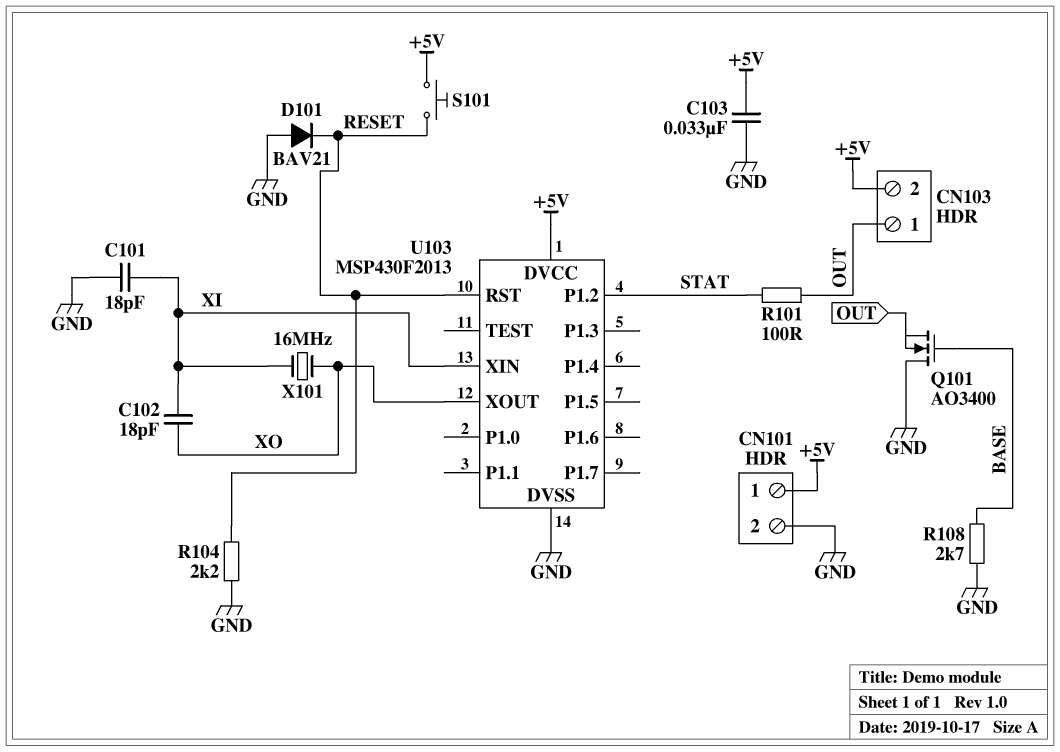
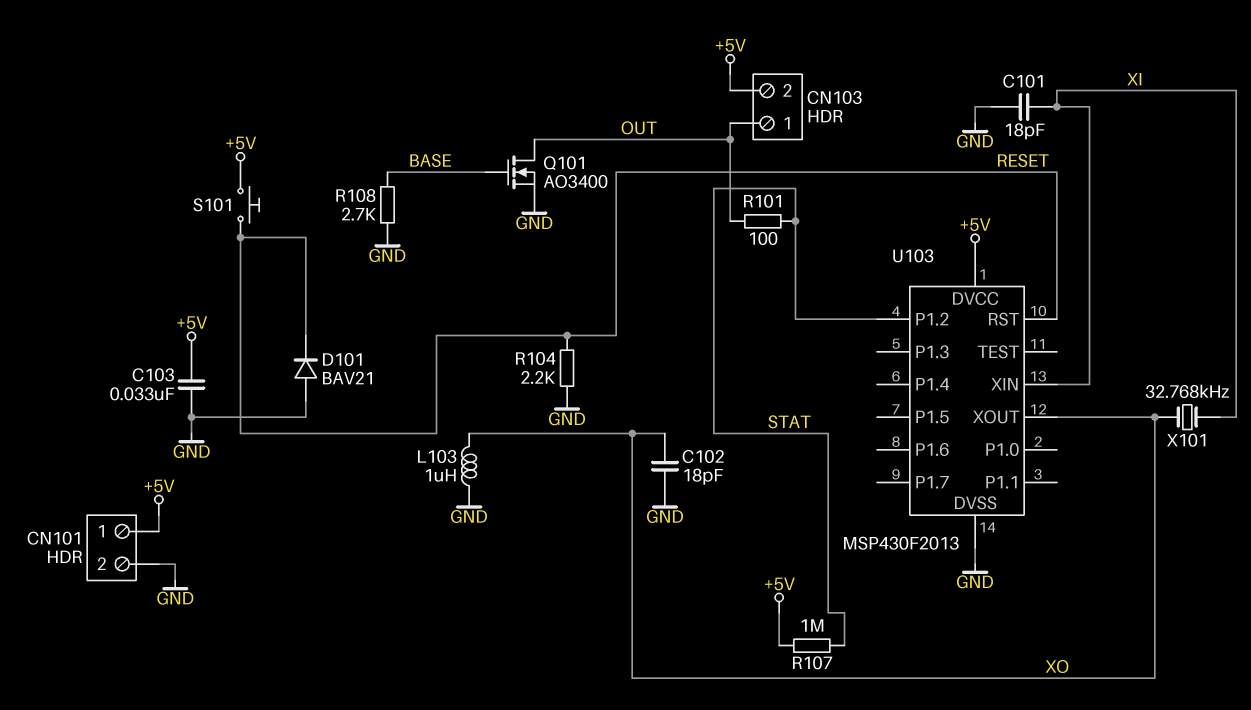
C102: 18pF (XI, XO) -> 18pF (GND, XO)
L103: none -> 1uH (GND, XO)
Q101: NMOS AO3400 (G BASE, D GND, S OUT) -> NMOS AO3400 (G BASE, D OUT, S GND)
R107: none -> 1M (+5V, STAT)
X101: 16MHz (XI, XO) -> 32.768kHz (XI, XO)

